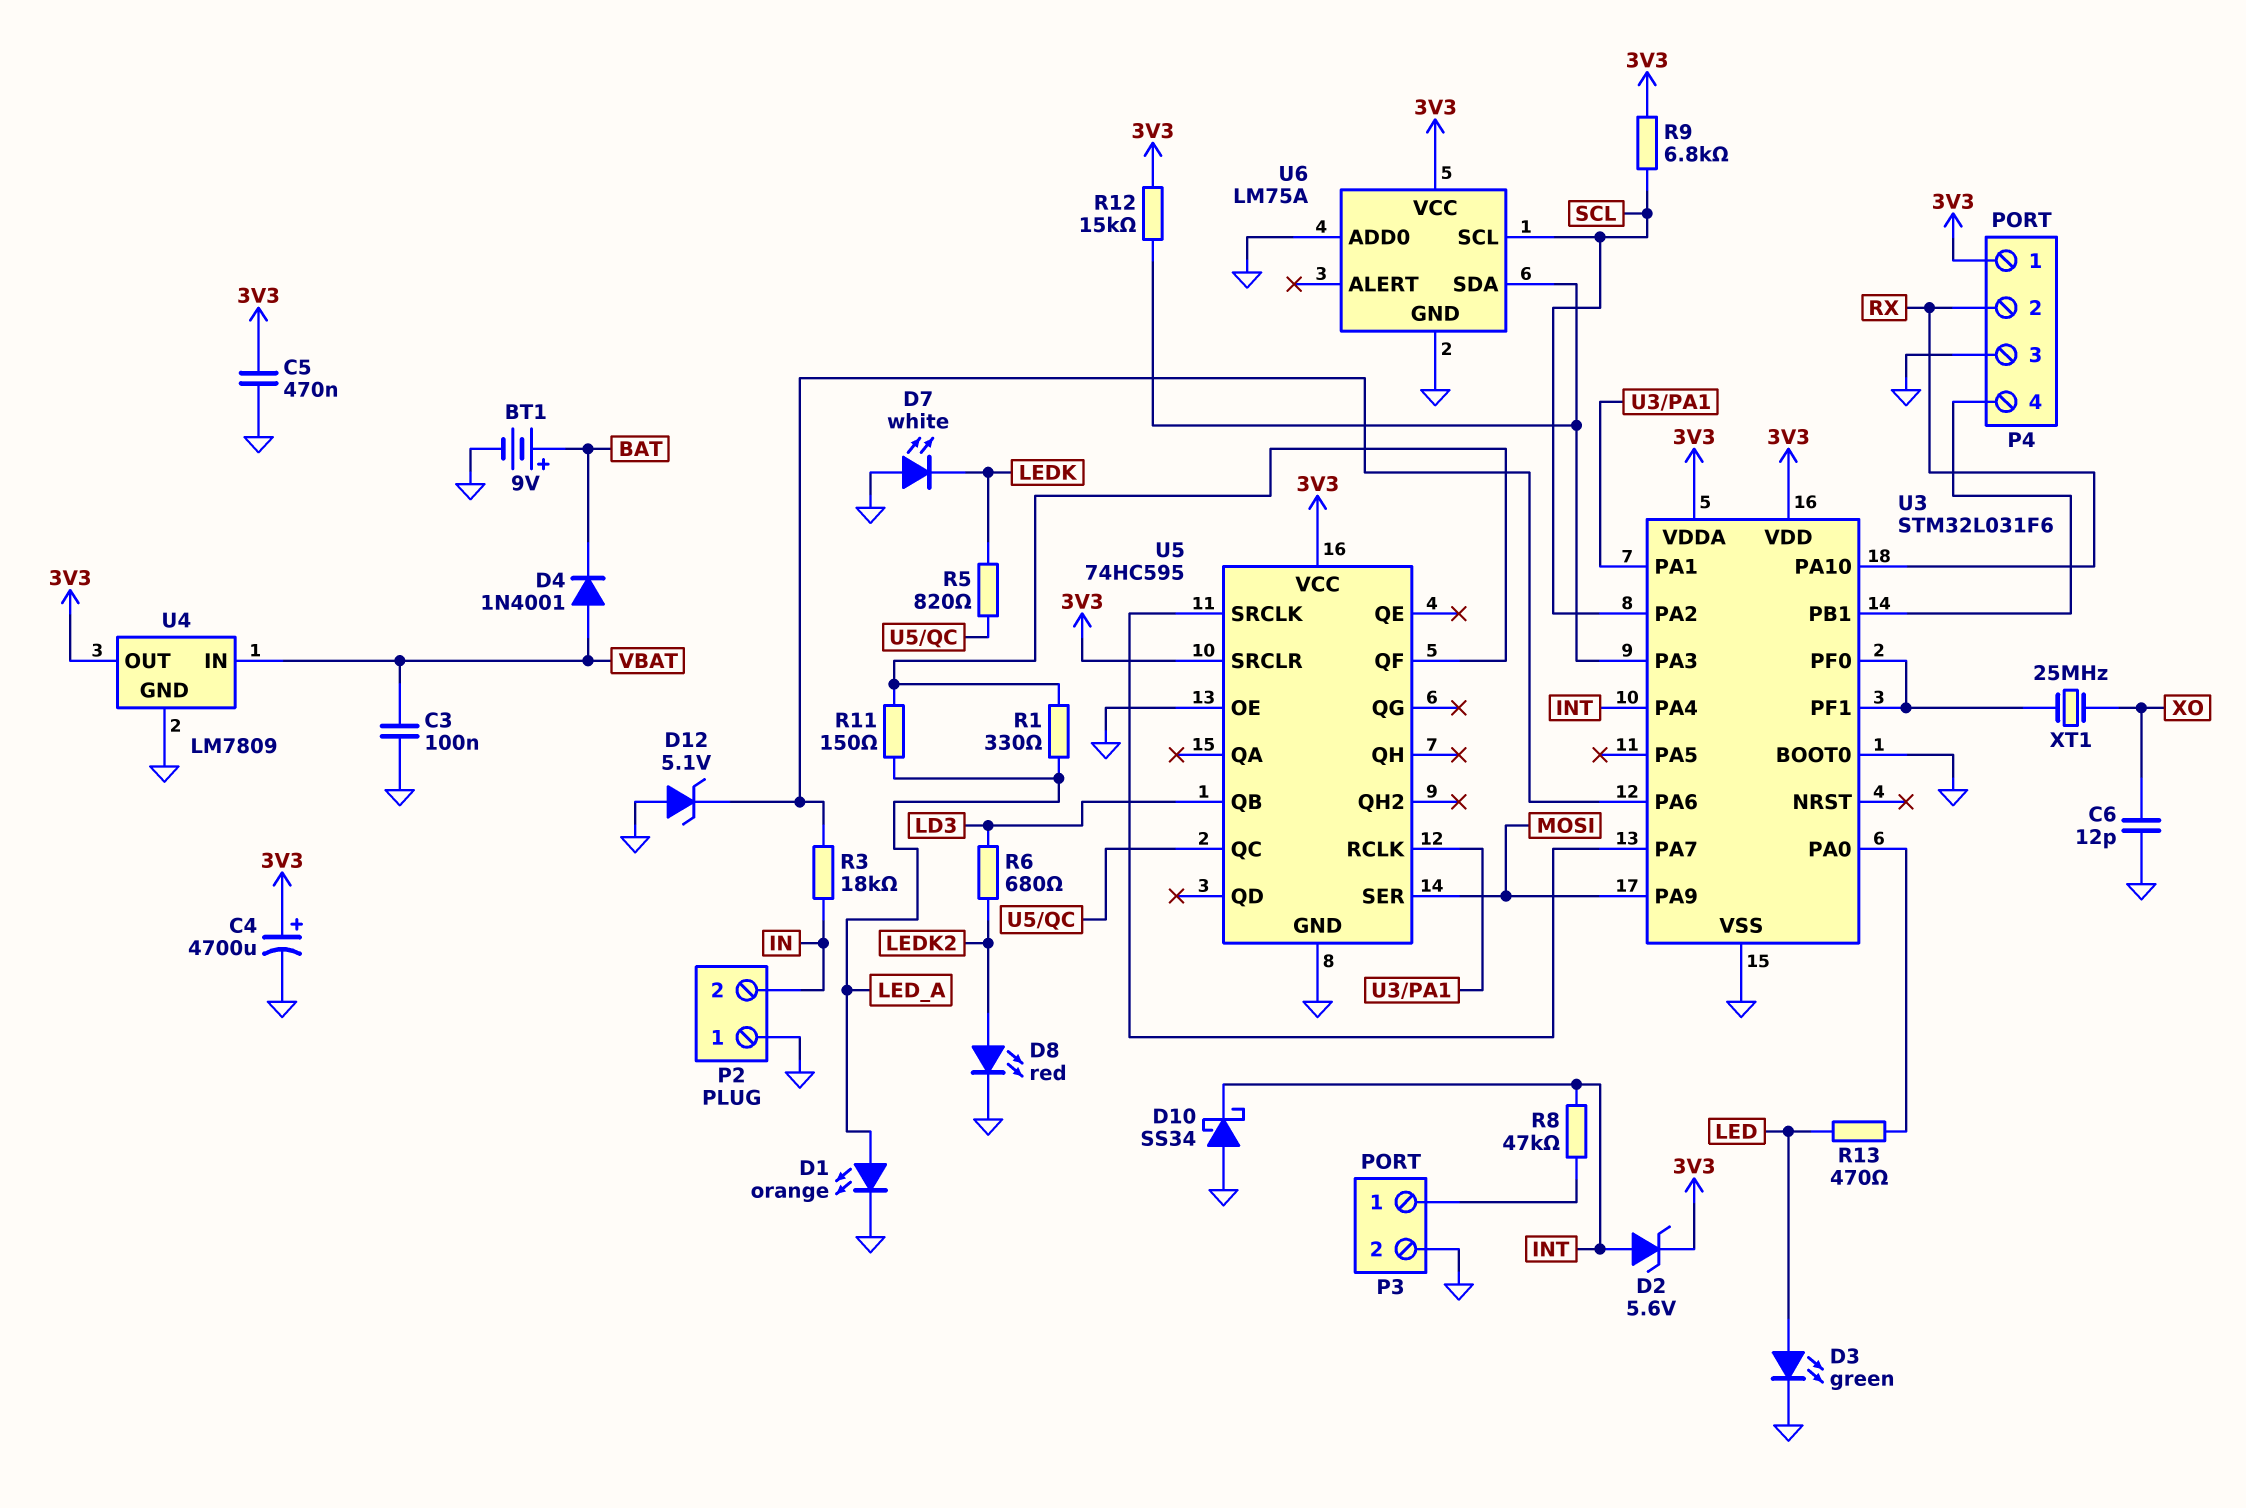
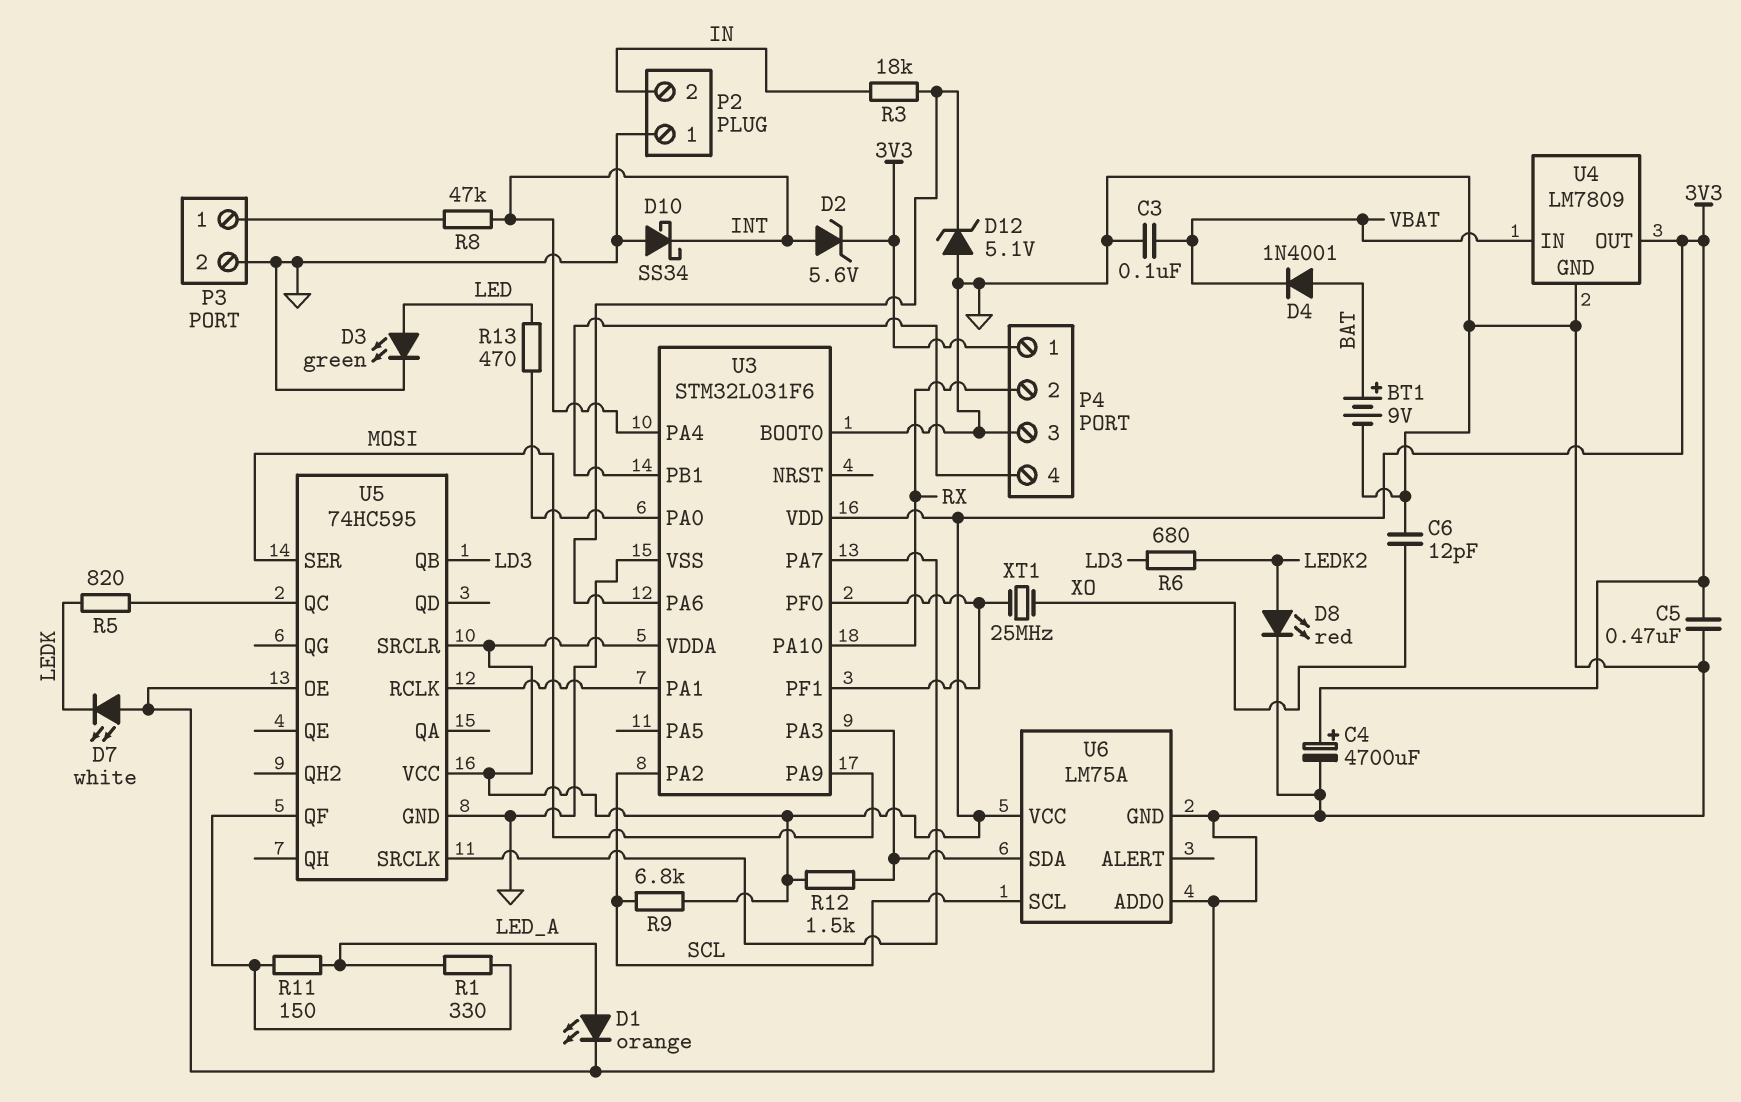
D4: diode 1N4001 (A VBAT, K BAT) -> diode 1N4001 (A BAT, K VBAT)
R12: 15k (3V3, U3/PA3) -> 1.5k (3V3, U3/PA3)

